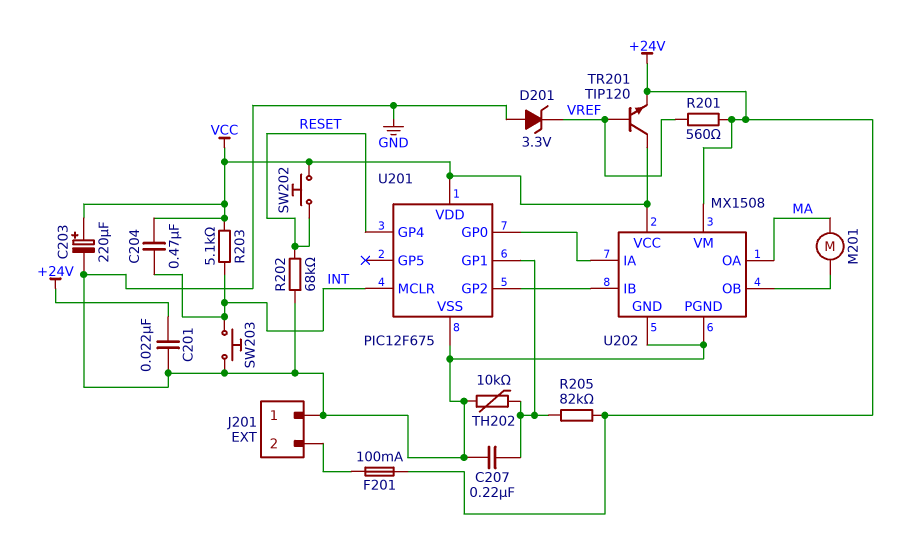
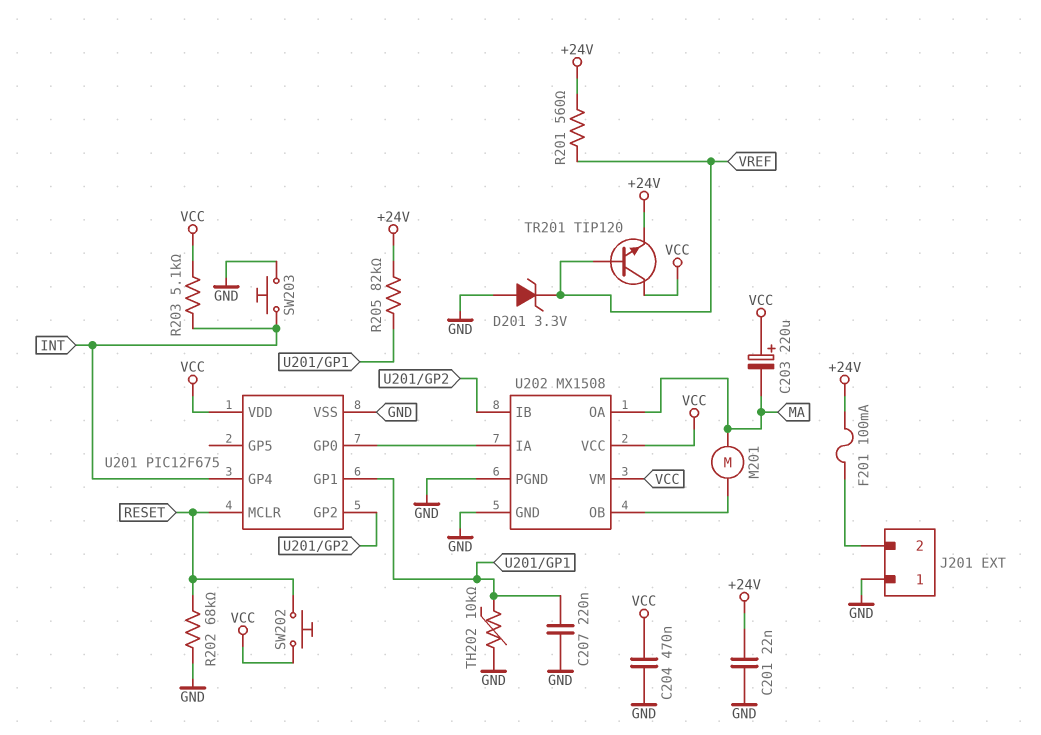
C203: 220uF (plus VCC, minus GND) -> 220uF (plus VCC, minus MA)
C204: 470nF (INT, VCC) -> 470nF (GND, VCC)
U201 pin GP4: RESET -> INT
U201 pin MCLR: INT -> RESET
U202 pin VM: +24V -> VCC

